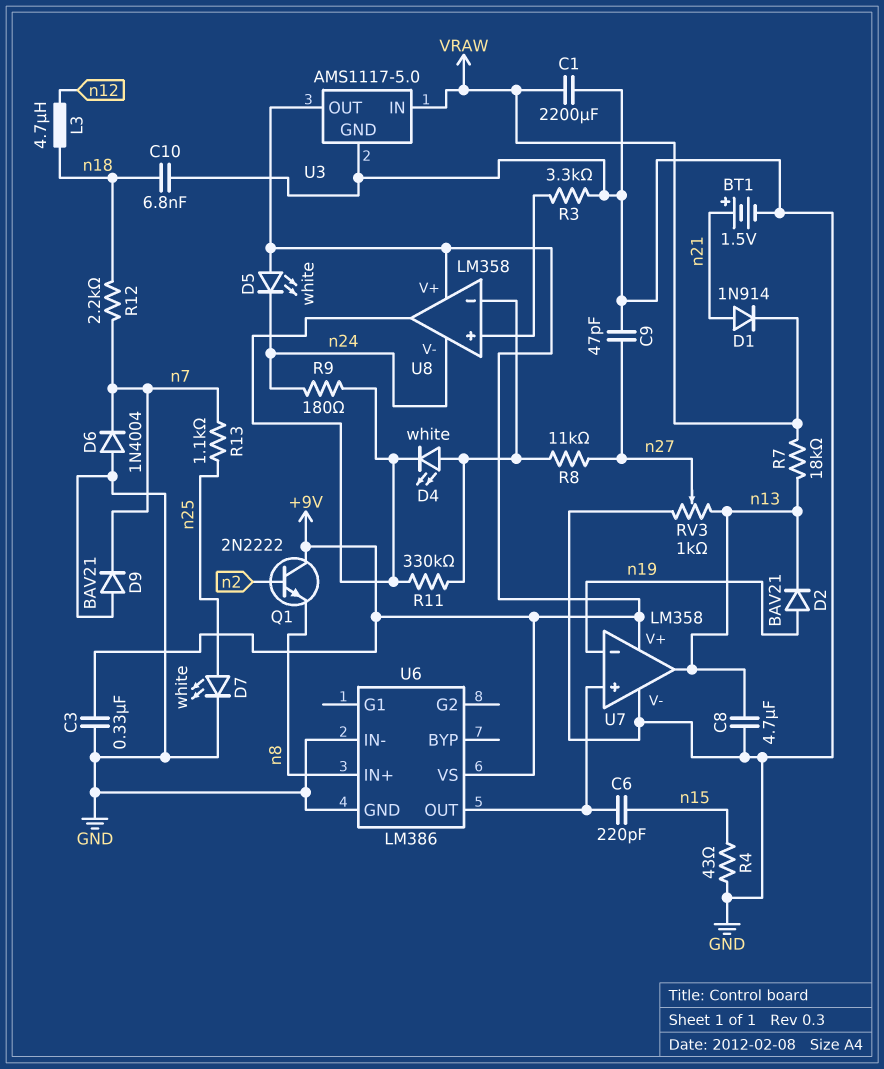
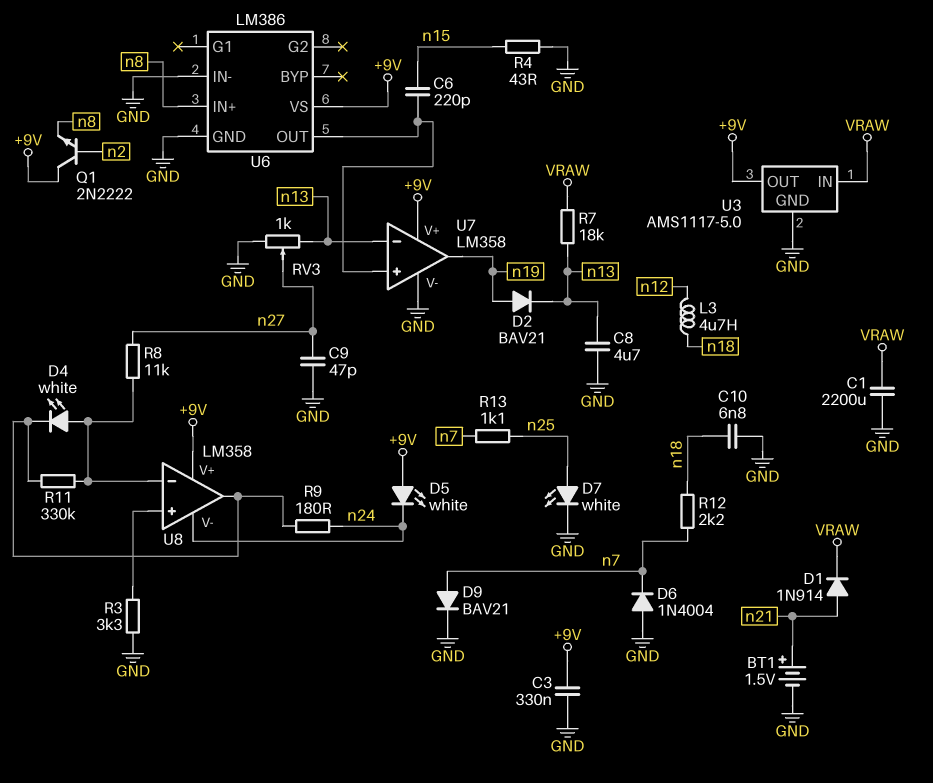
D9: diode BAV21 (A GND, K n7) -> diode BAV21 (A n7, K GND)
U7 pin in-: n19 -> n13
U7 pin out: n13 -> n19

